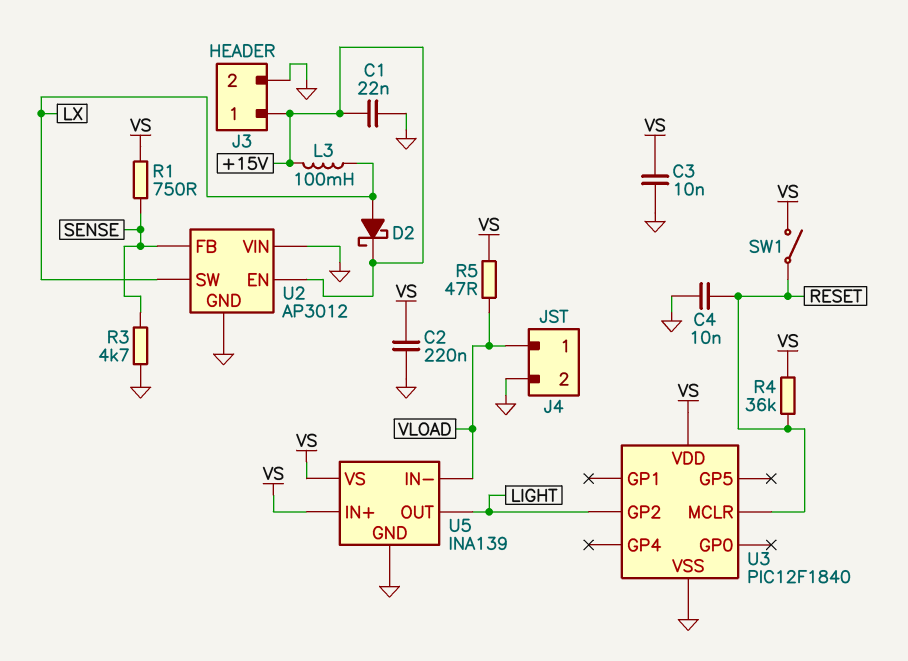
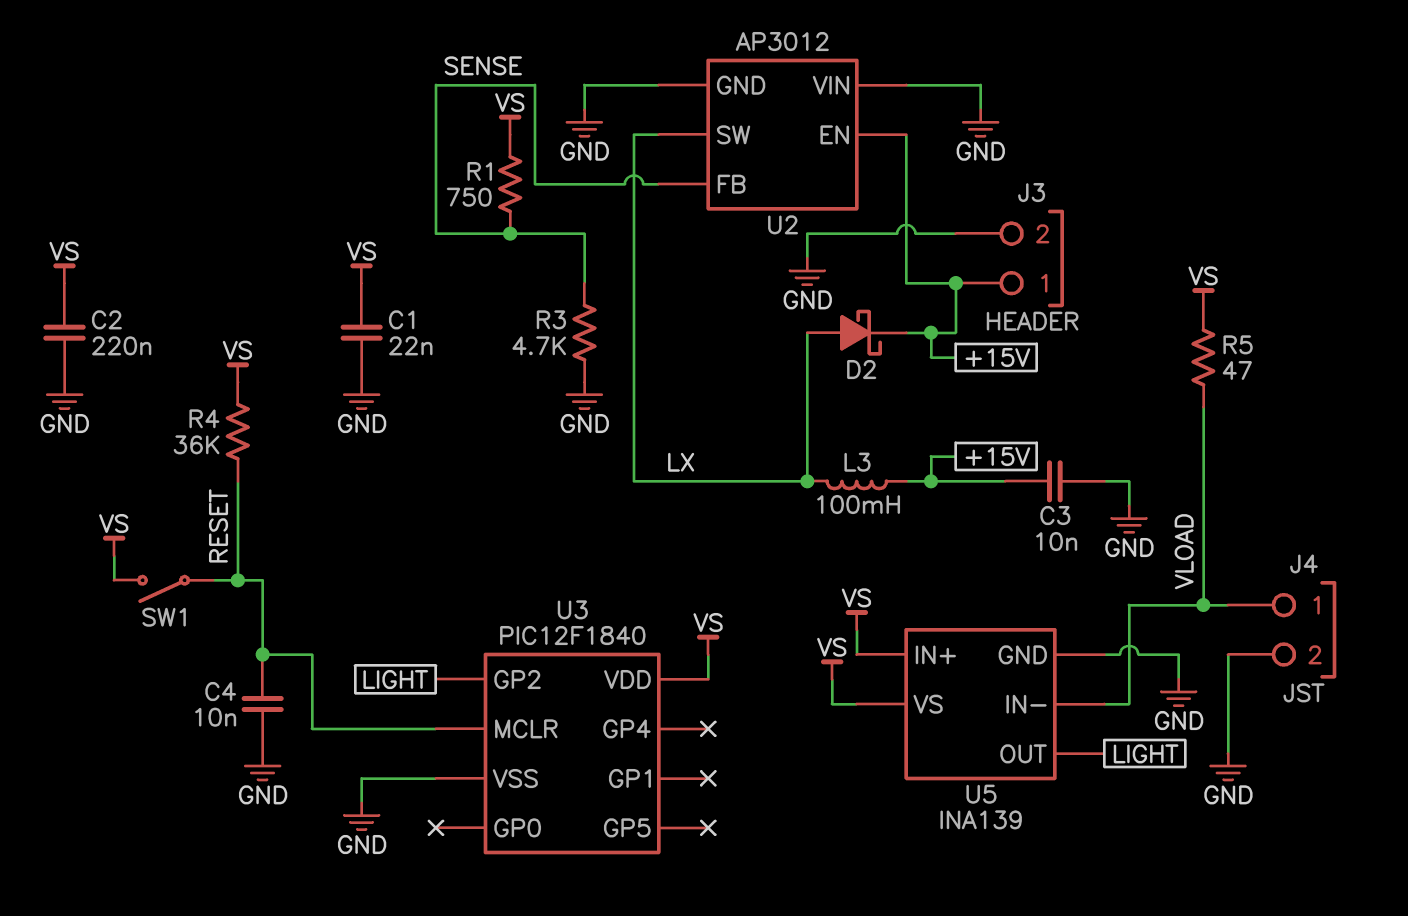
C1: 22nF (+15V, GND) -> 22nF (GND, VS)
C3: 10nF (GND, VS) -> 10nF (+15V, GND)

